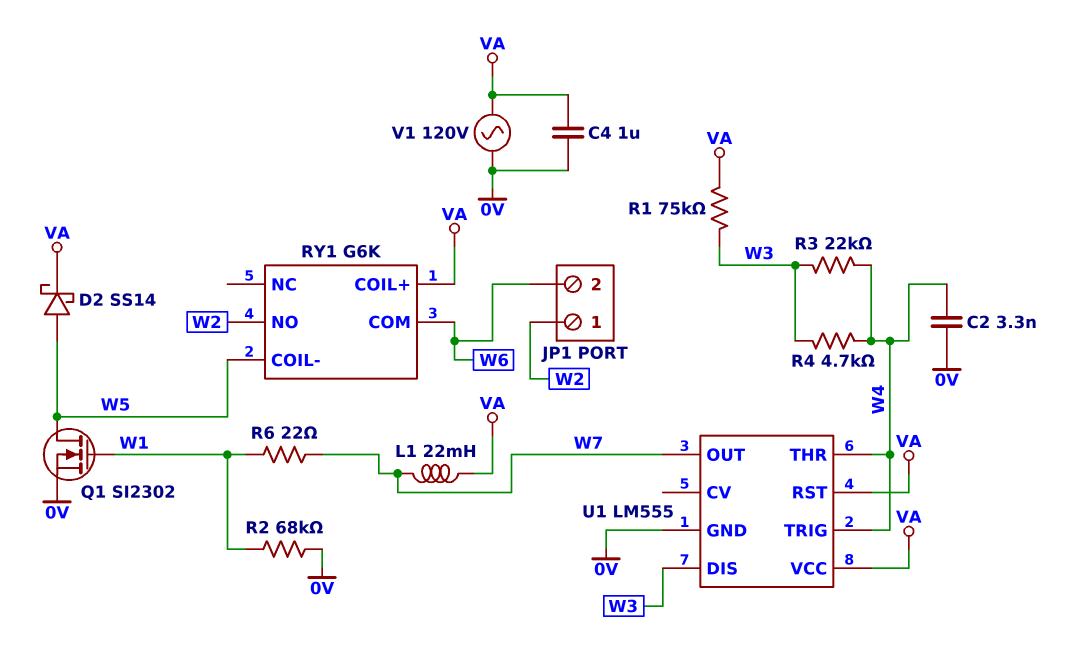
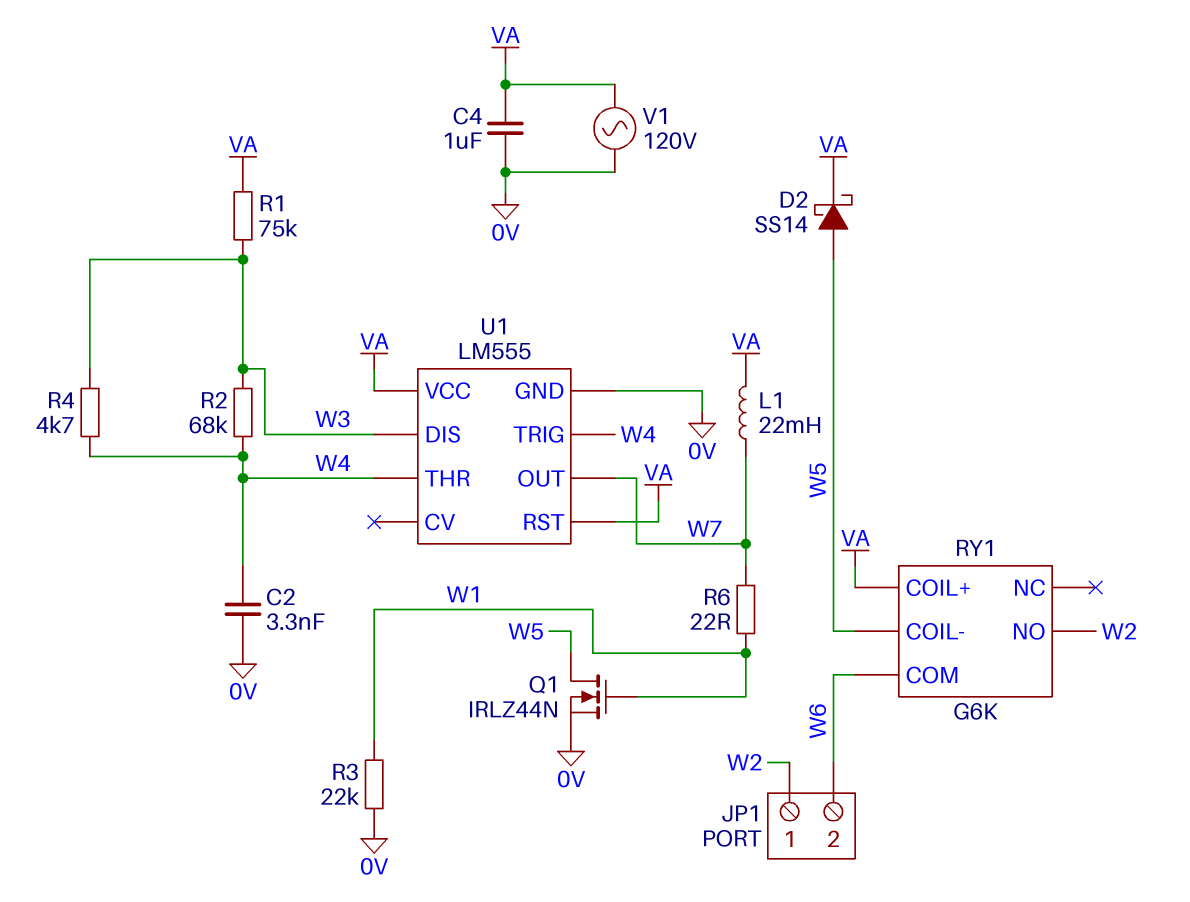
Q1: NMOS SI2302 (G W1, D W5, S 0V) -> NMOS IRLZ44N (G W1, D W5, S 0V)
R2: 68k (0V, W1) -> 68k (W3, W4)
R3: 22k (W3, W4) -> 22k (0V, W1)

